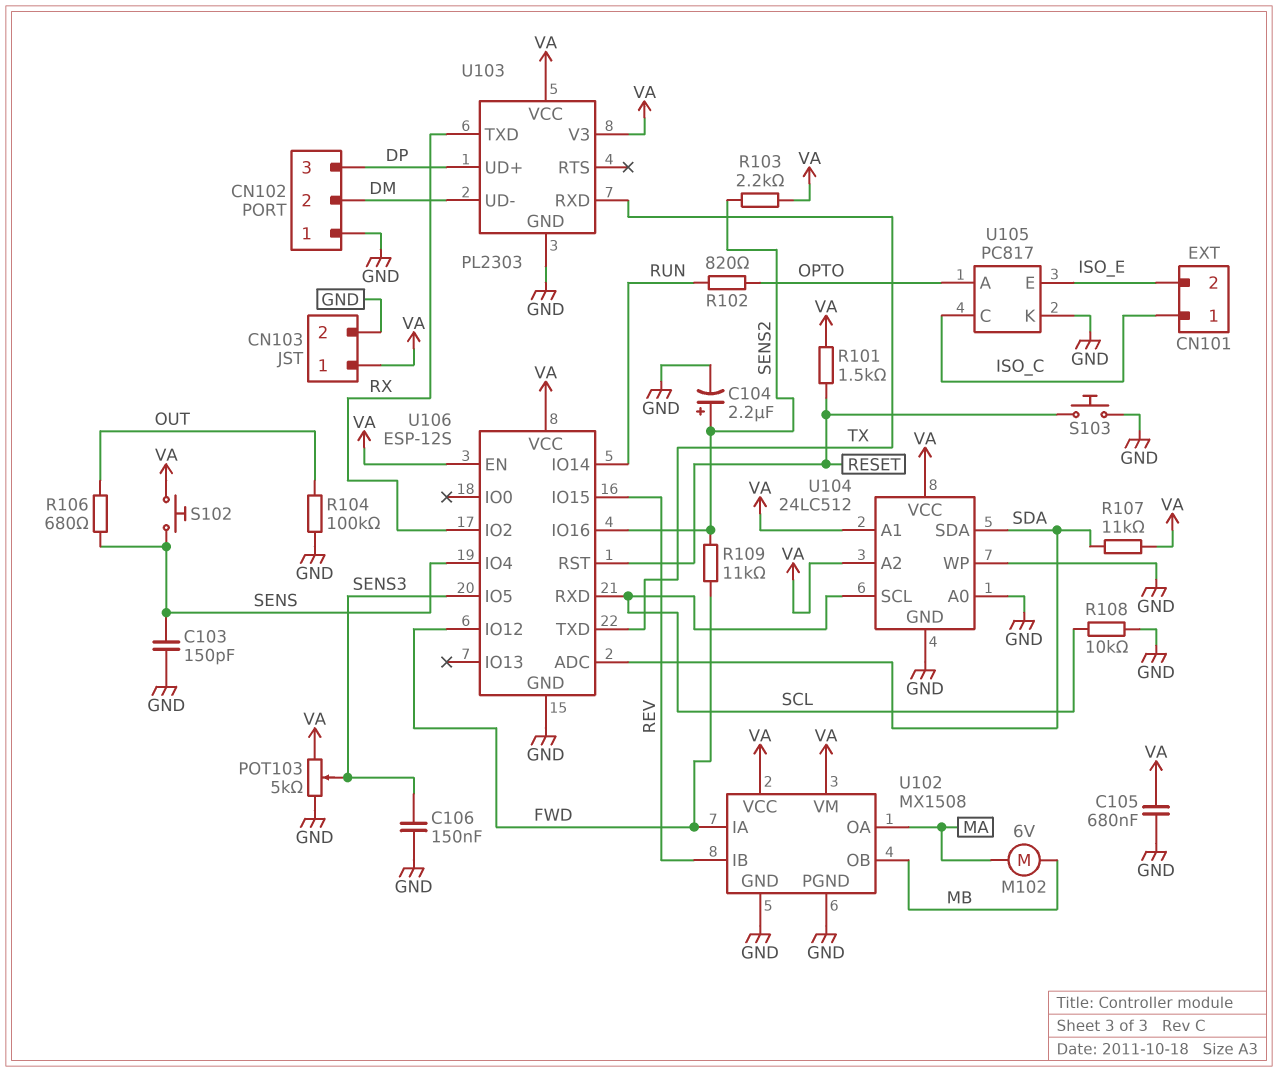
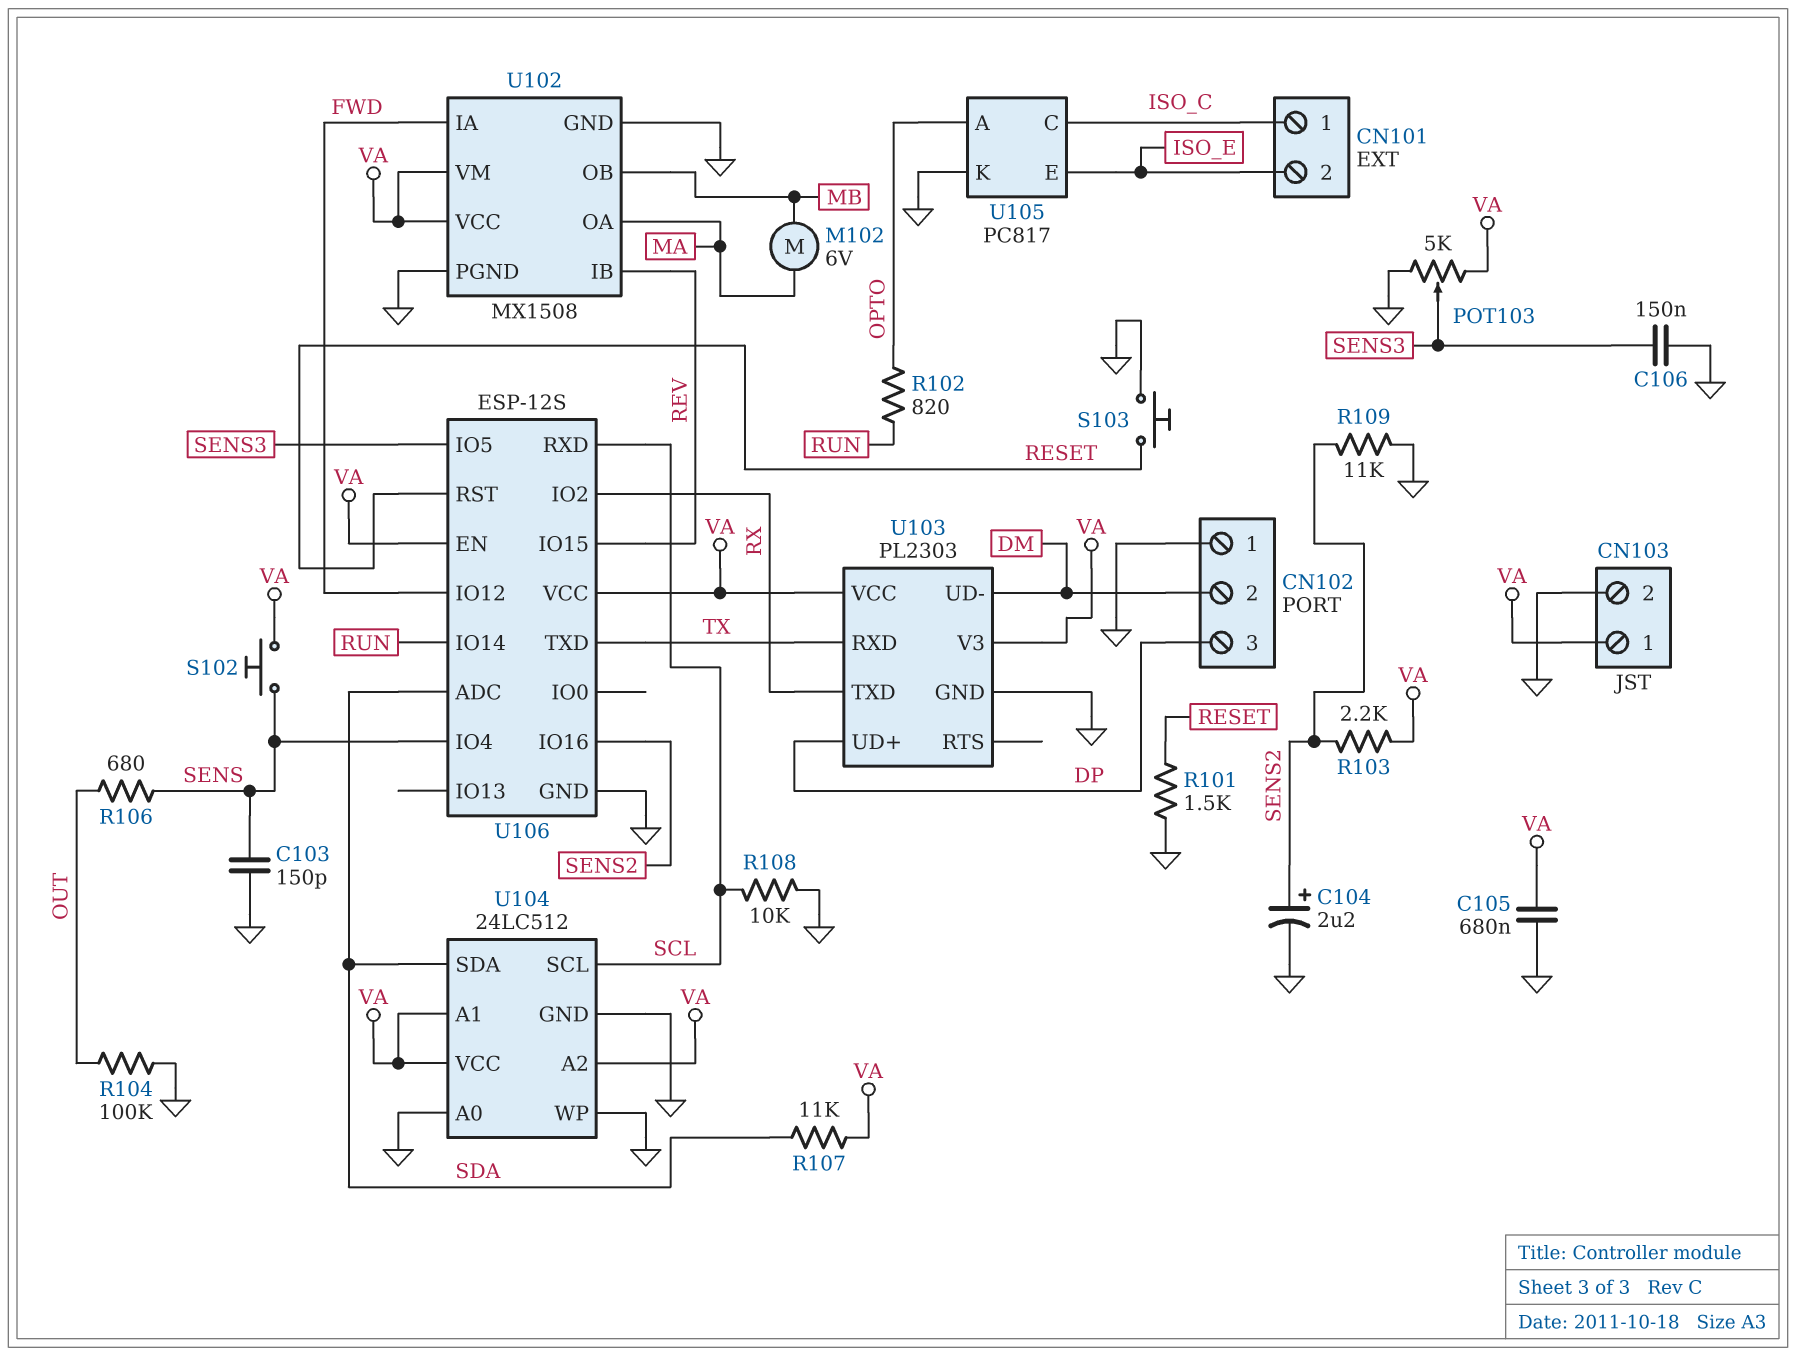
R101: 1.5k (RESET, VA) -> 1.5k (GND, RESET)
R109: 11k (FWD, SENS2) -> 11k (GND, SENS2)

